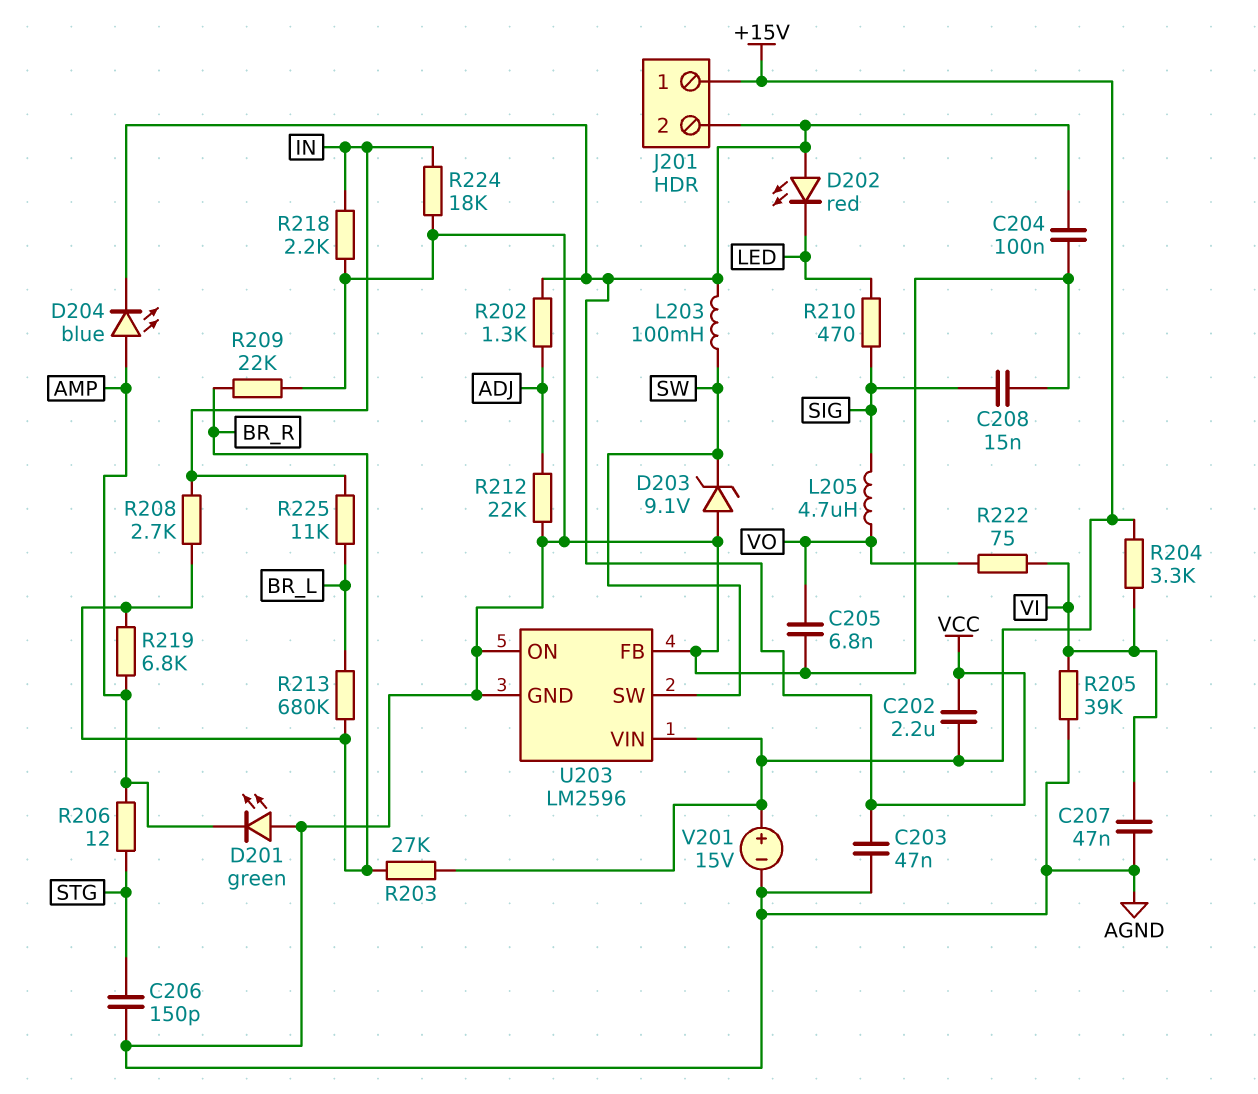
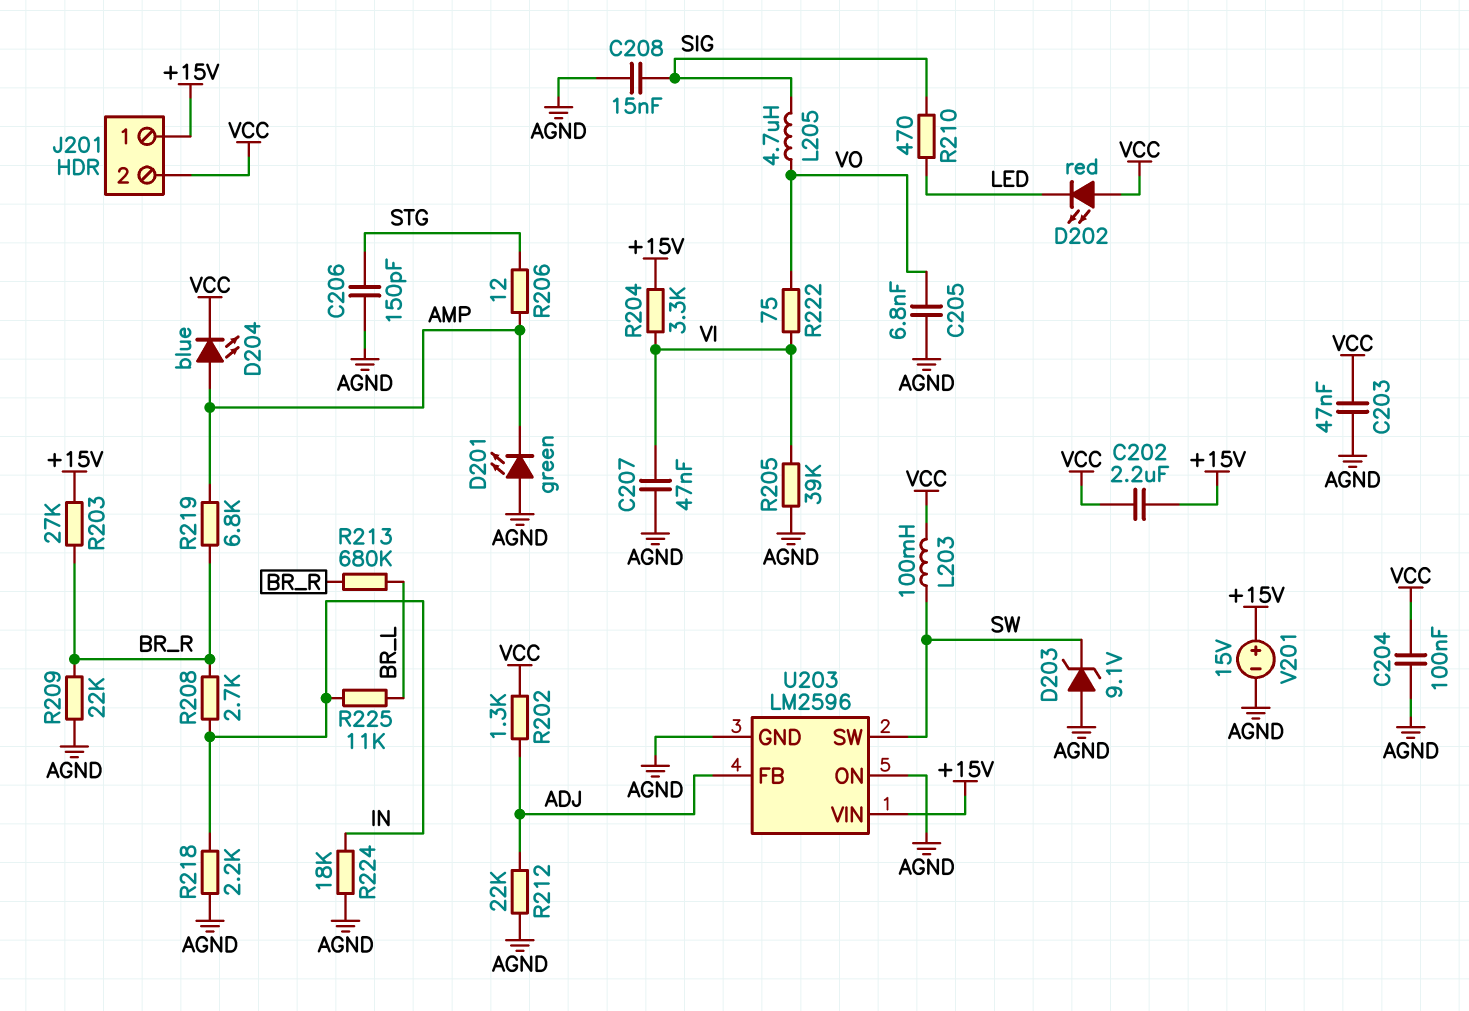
U203 pin FB: AGND -> ADJ

